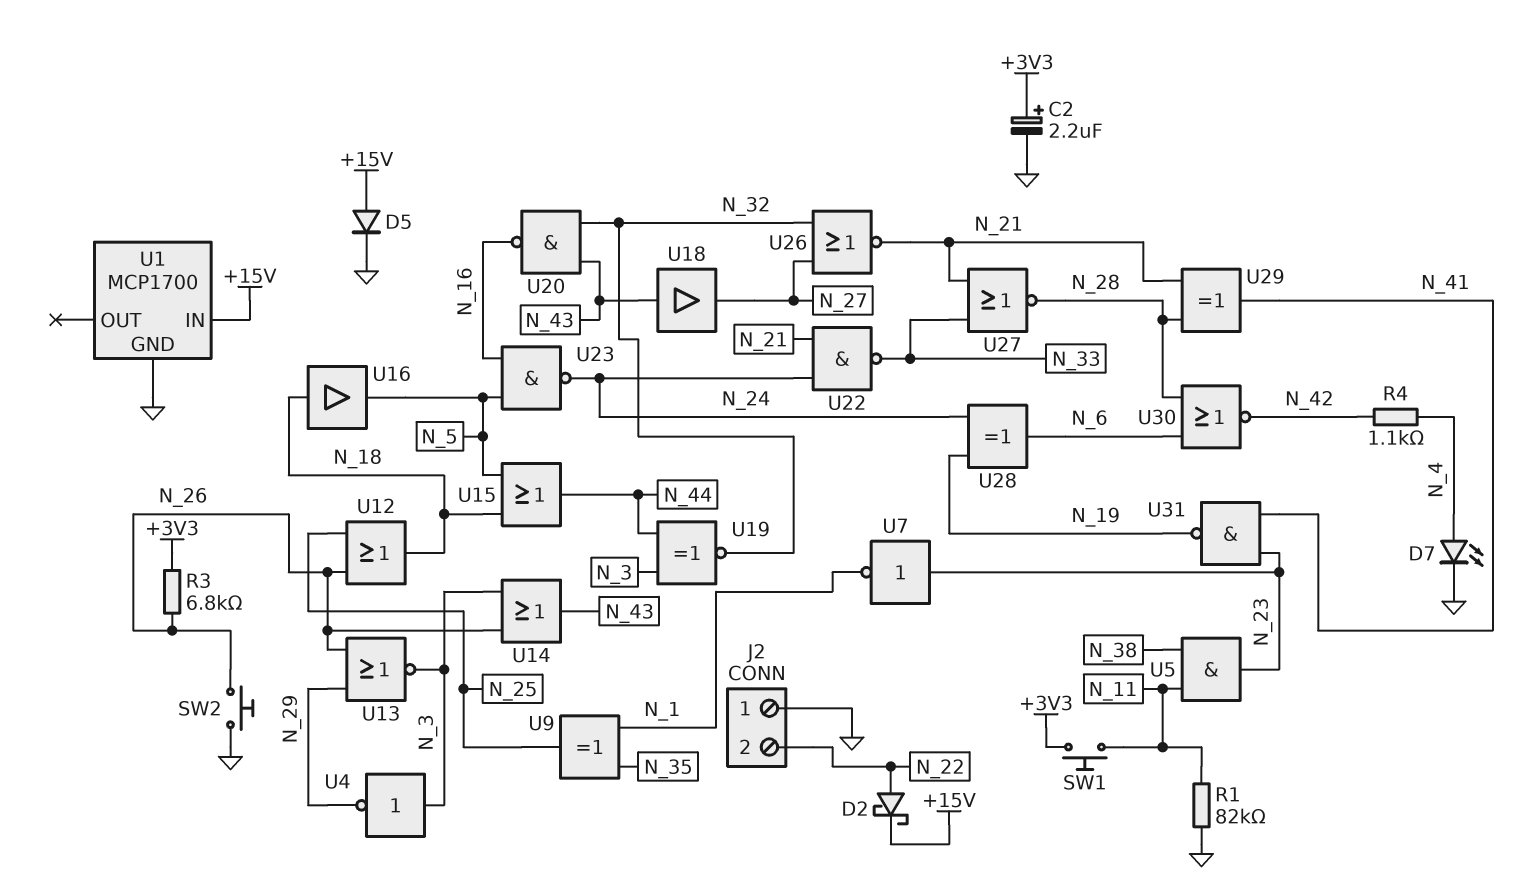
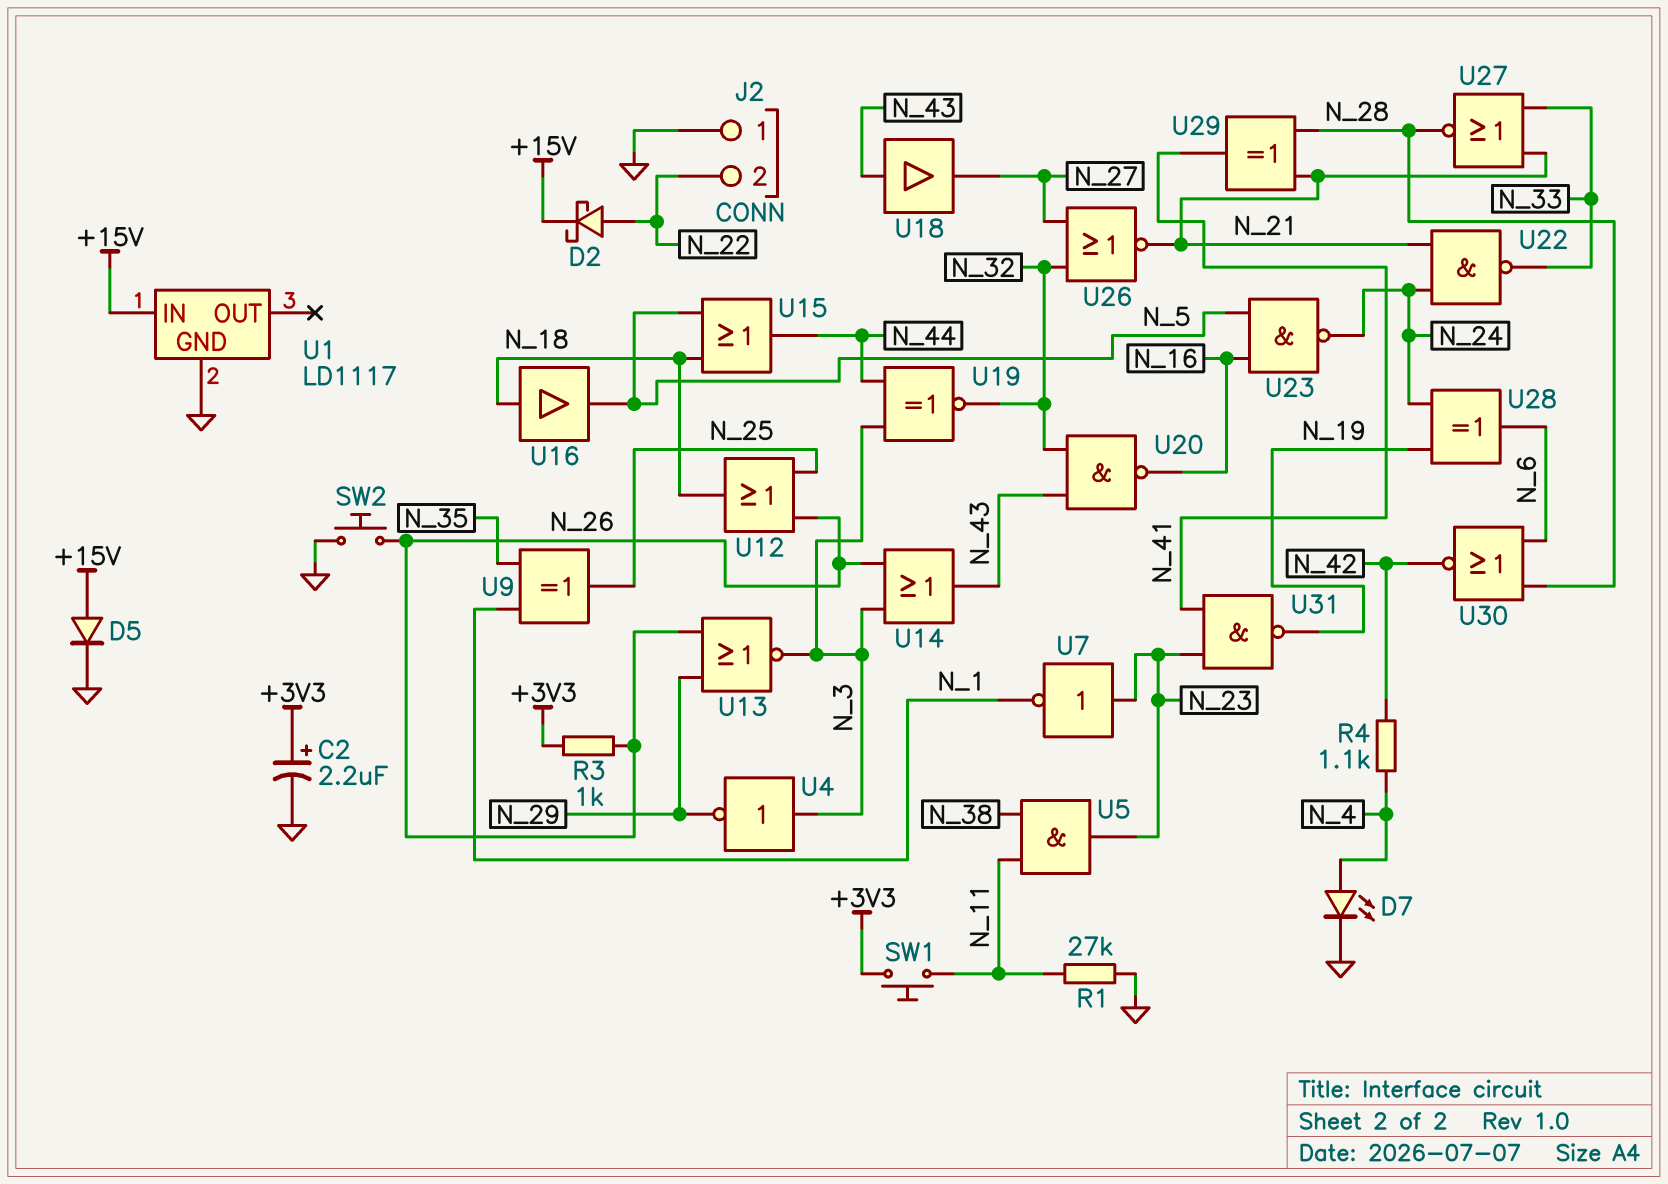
R1: 82k (GND, N_11) -> 27k (GND, N_11)
R3: 6.8k (+3V3, N_26) -> 1k (+3V3, N_26)
U1: MCP1700 -> LD1117

